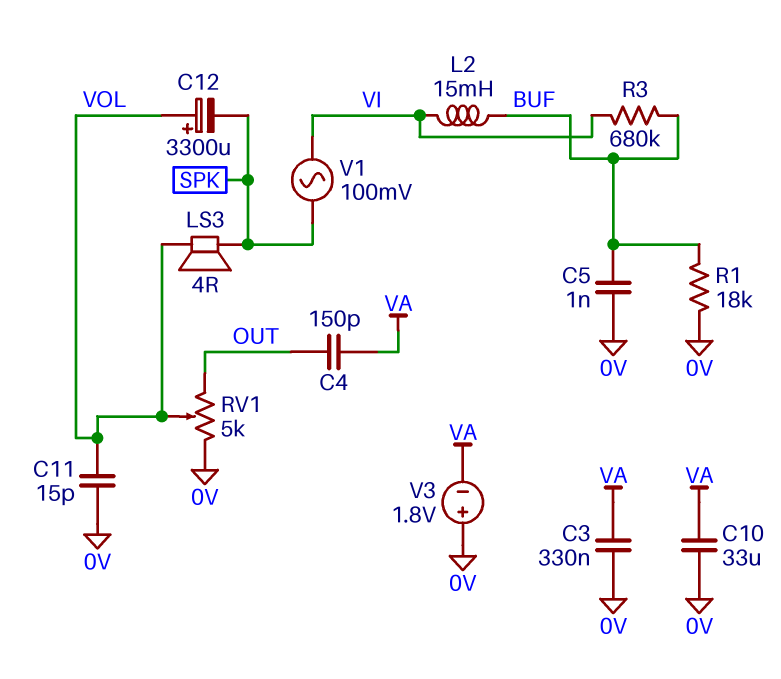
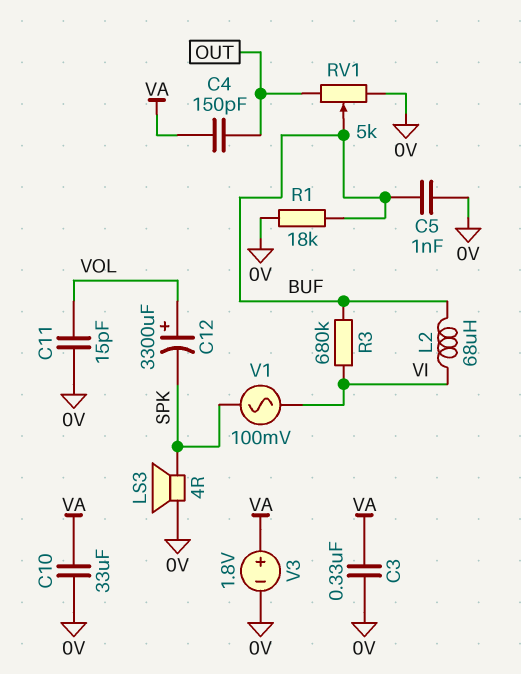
L2: 15mH (BUF, VI) -> 68uH (BUF, VI)
LS3: speaker 4R (SPK, VOL) -> speaker 4R (0V, SPK)
RV1: 5k (0V, OUT, wiper VOL) -> 5k (0V, OUT, wiper BUF)
V3: 1.8V (plus 0V, minus VA) -> 1.8V (plus VA, minus 0V)

